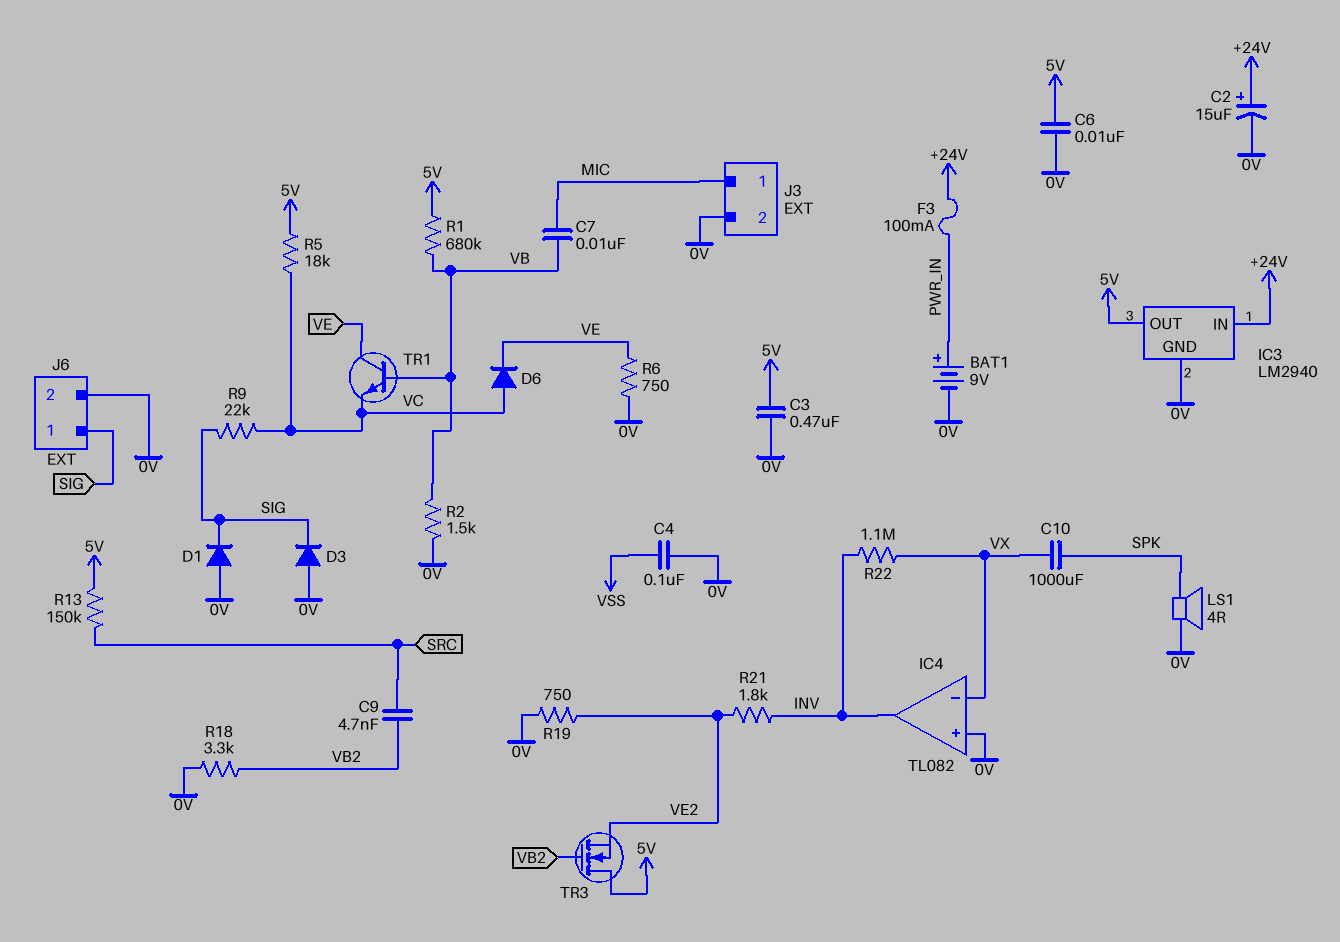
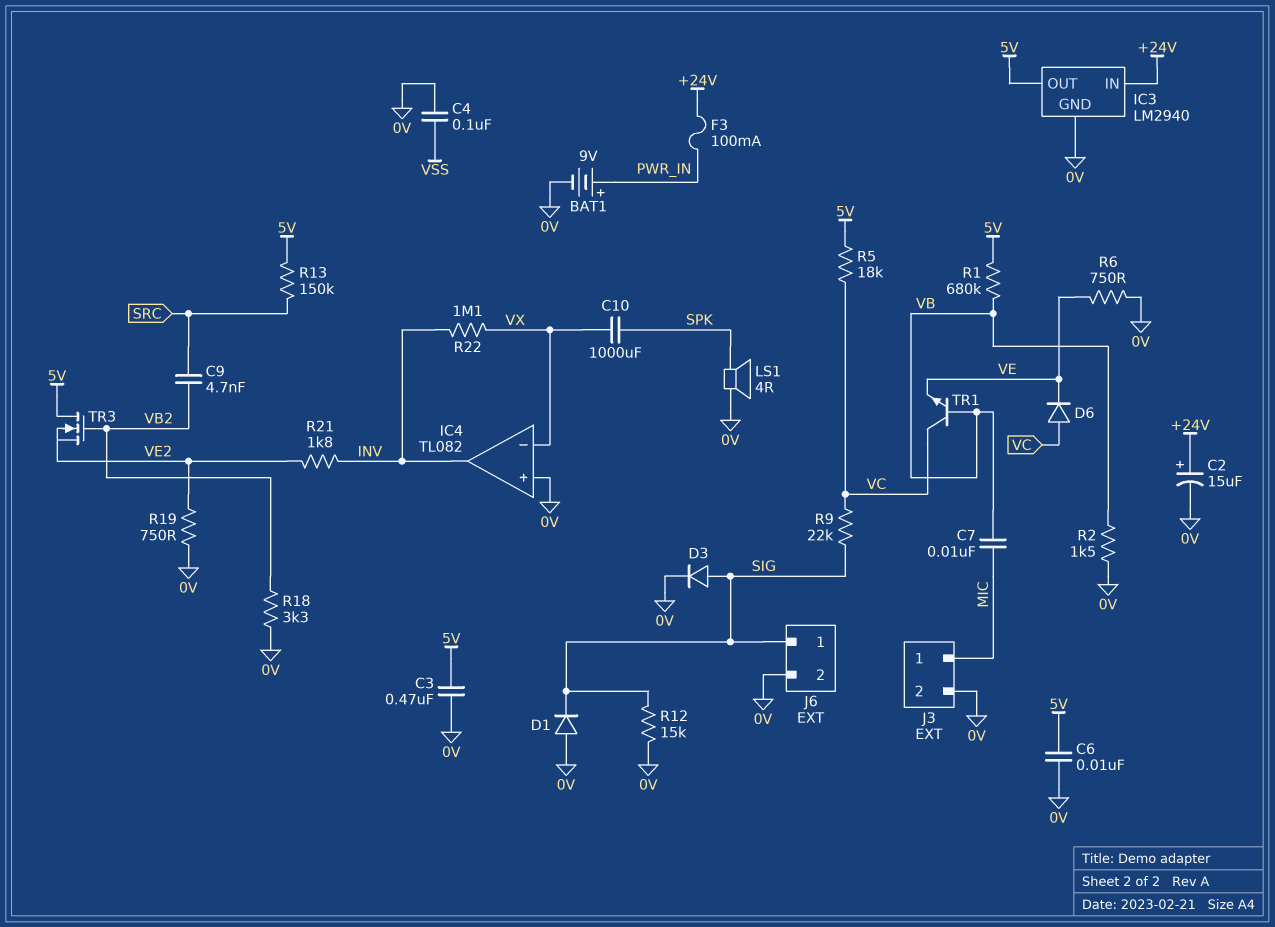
D3: diode (A 0V, K SIG) -> diode (A SIG, K 0V)
R12: none -> 15k (0V, SIG)
TR1: NPN (B VB, C VE, E VC) -> NPN (B VB, C VC, E VE)

